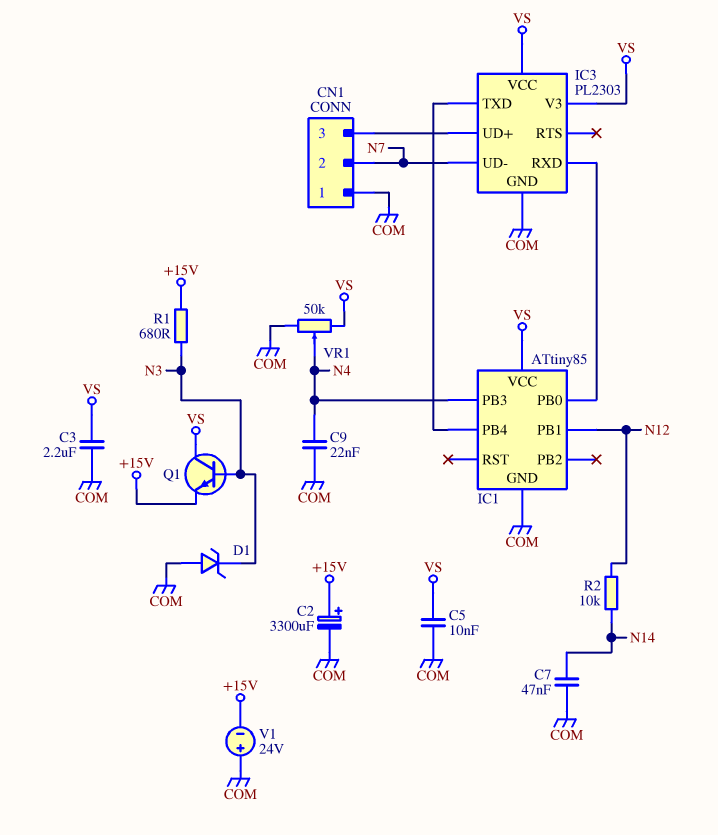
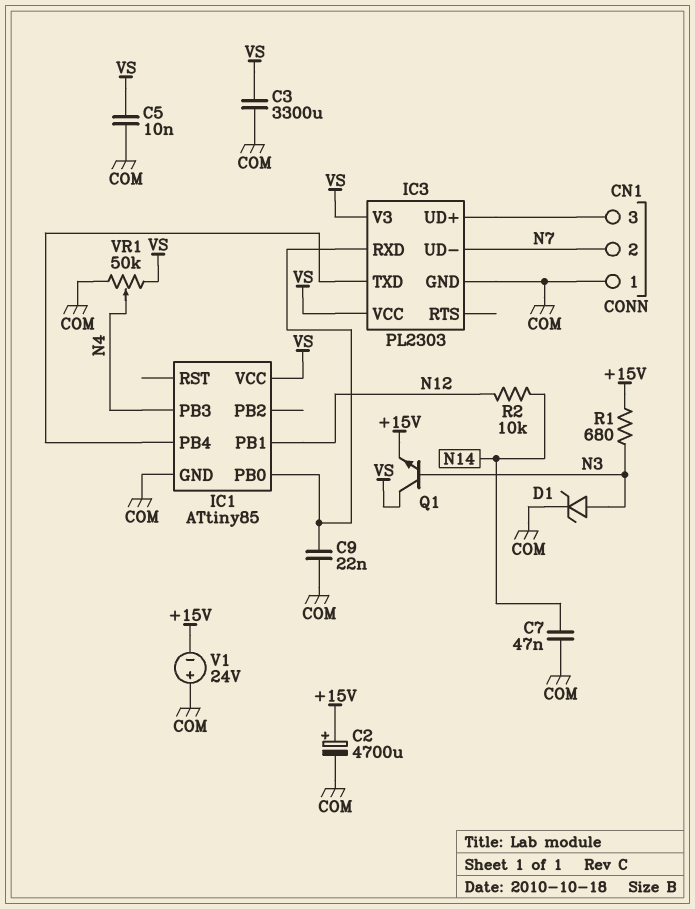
C2: 3300uF (plus +15V, minus COM) -> 4700uF (plus +15V, minus COM)
C3: 2.2uF (COM, VS) -> 3300uF (COM, VS)
C9: 22nF (COM, N4) -> 22nF (COM, IC1/PB0)
D1: zener (A COM, K N3) -> zener (A N3, K COM)

